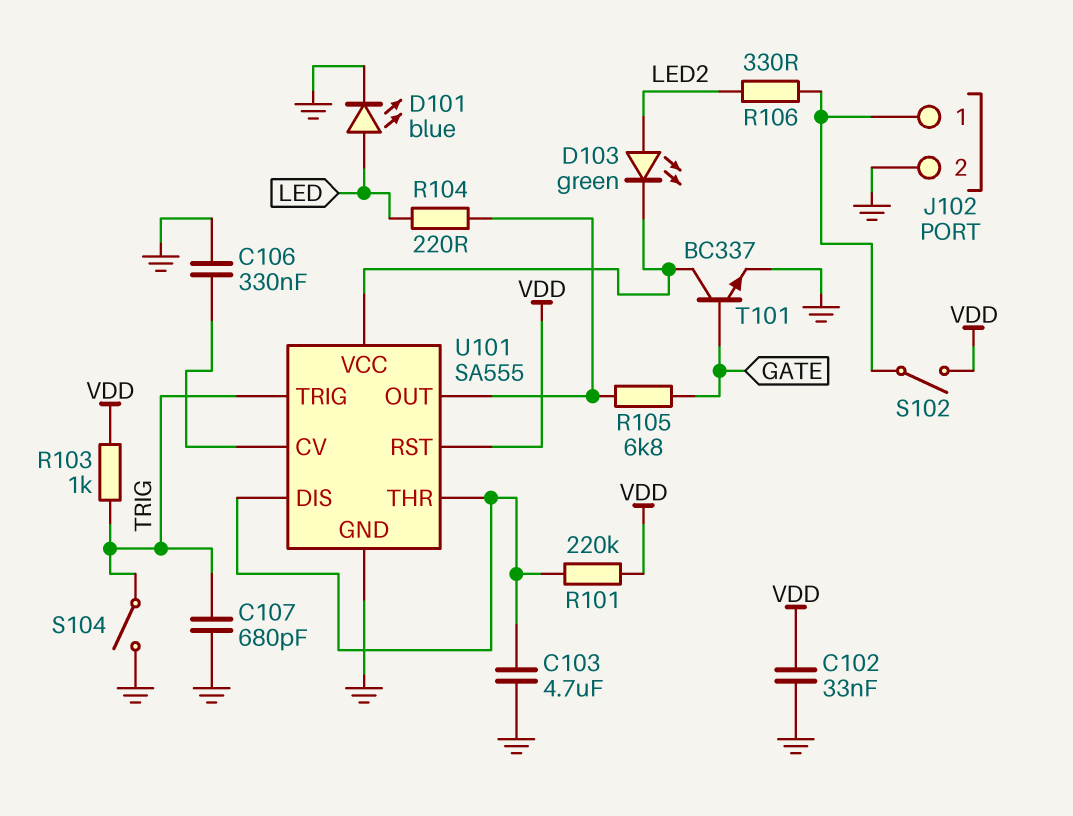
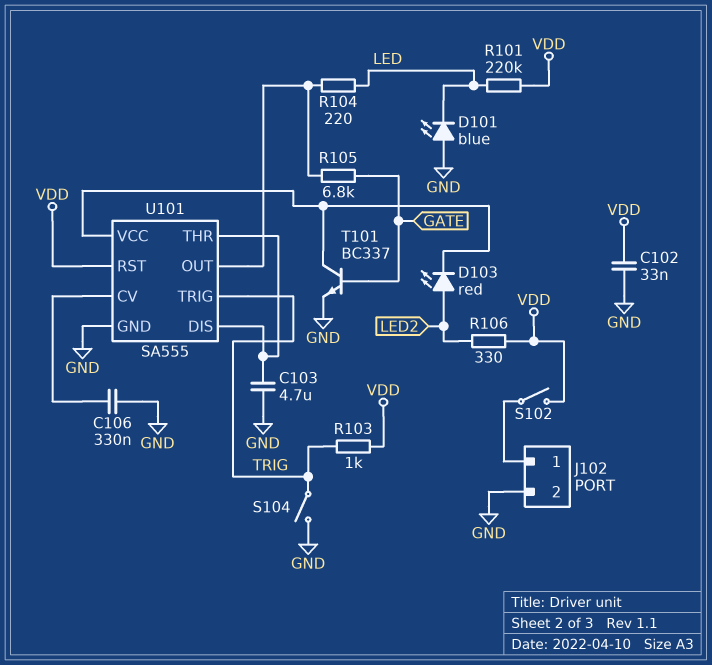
C107: 680pF (GND, TRIG) -> none
D101: LED blue (A LED, K GND) -> LED blue (A GND, K LED)
D103: LED green (A LED2, K U101/VCC) -> LED red (A LED2, K U101/VCC)
R101: 220k (U101/DIS, VDD) -> 220k (LED, VDD)
R106: 330 (J102/1, LED2) -> 330 (LED2, VDD)

